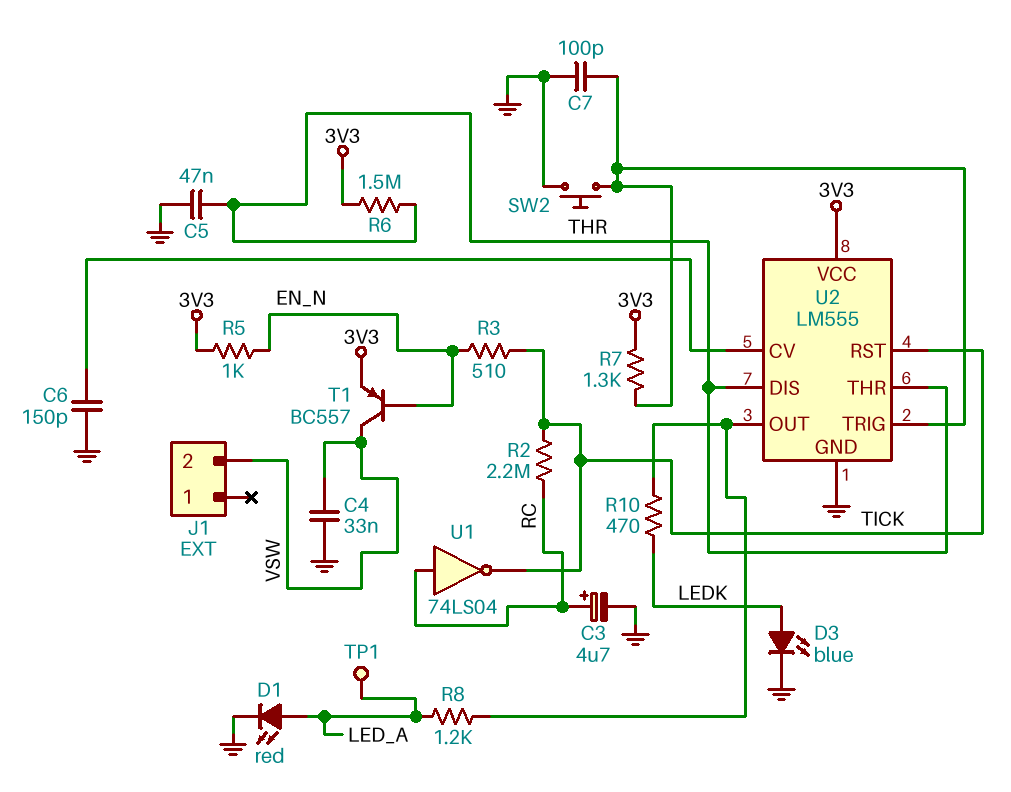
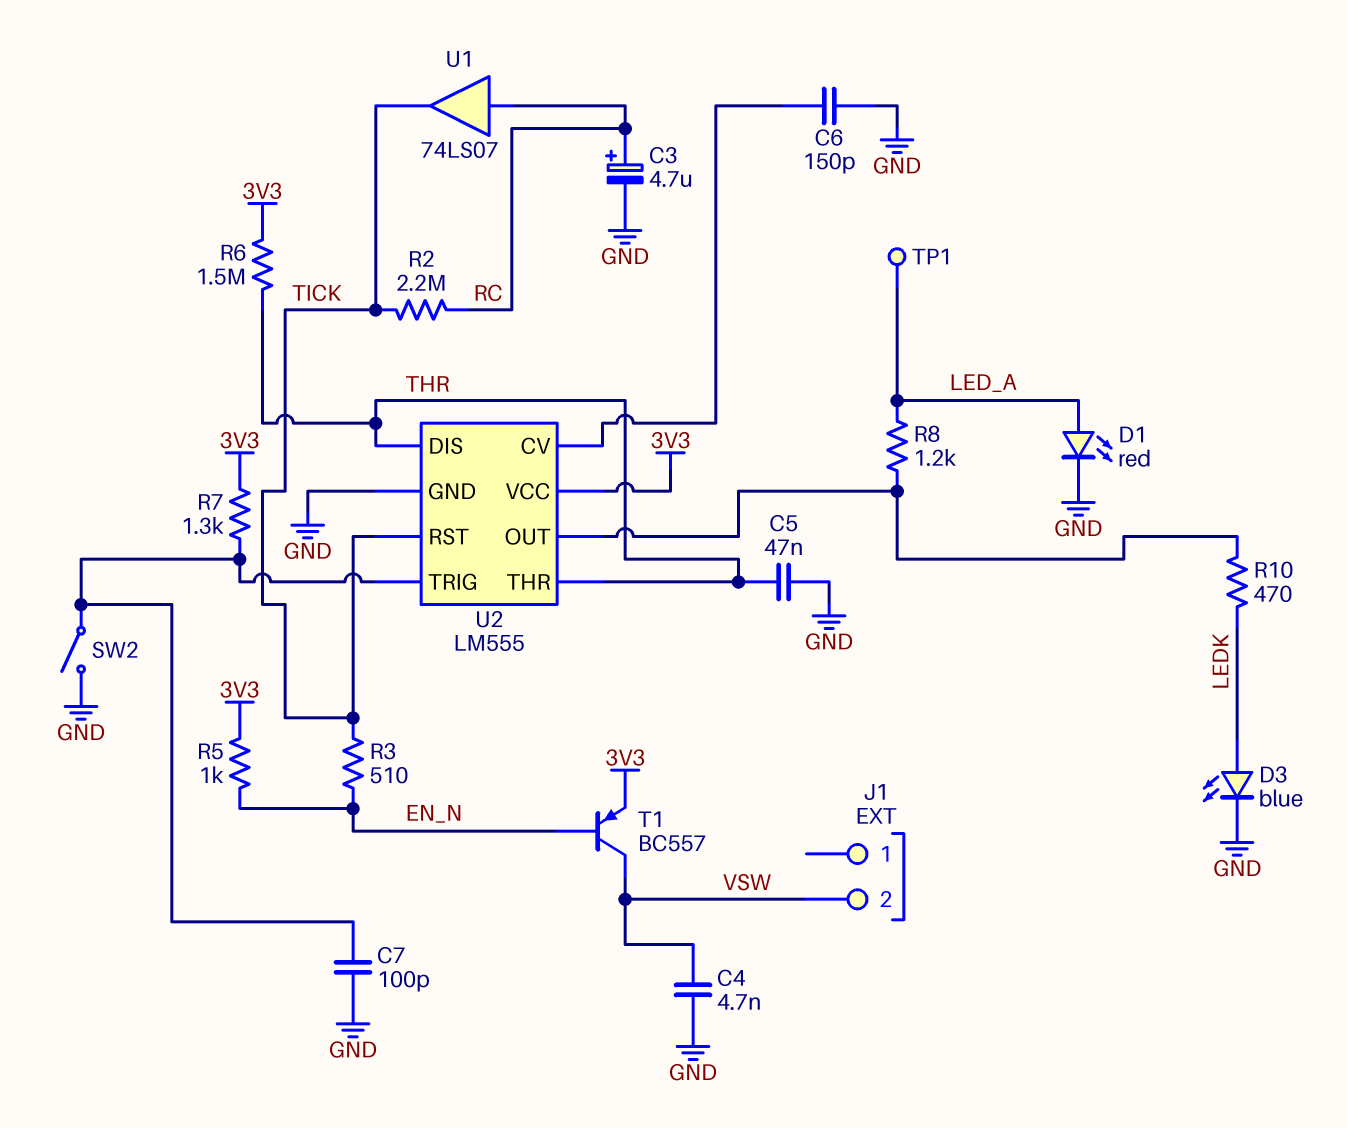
C4: 33nF (GND, VSW) -> 4.7nF (GND, VSW)
SW2: button (GND, U2/TRIG) -> switch (GND, U2/TRIG)
U1: NOT 74LS04 (in RC, out TICK) -> buffer 74LS07 (in RC, out TICK)

